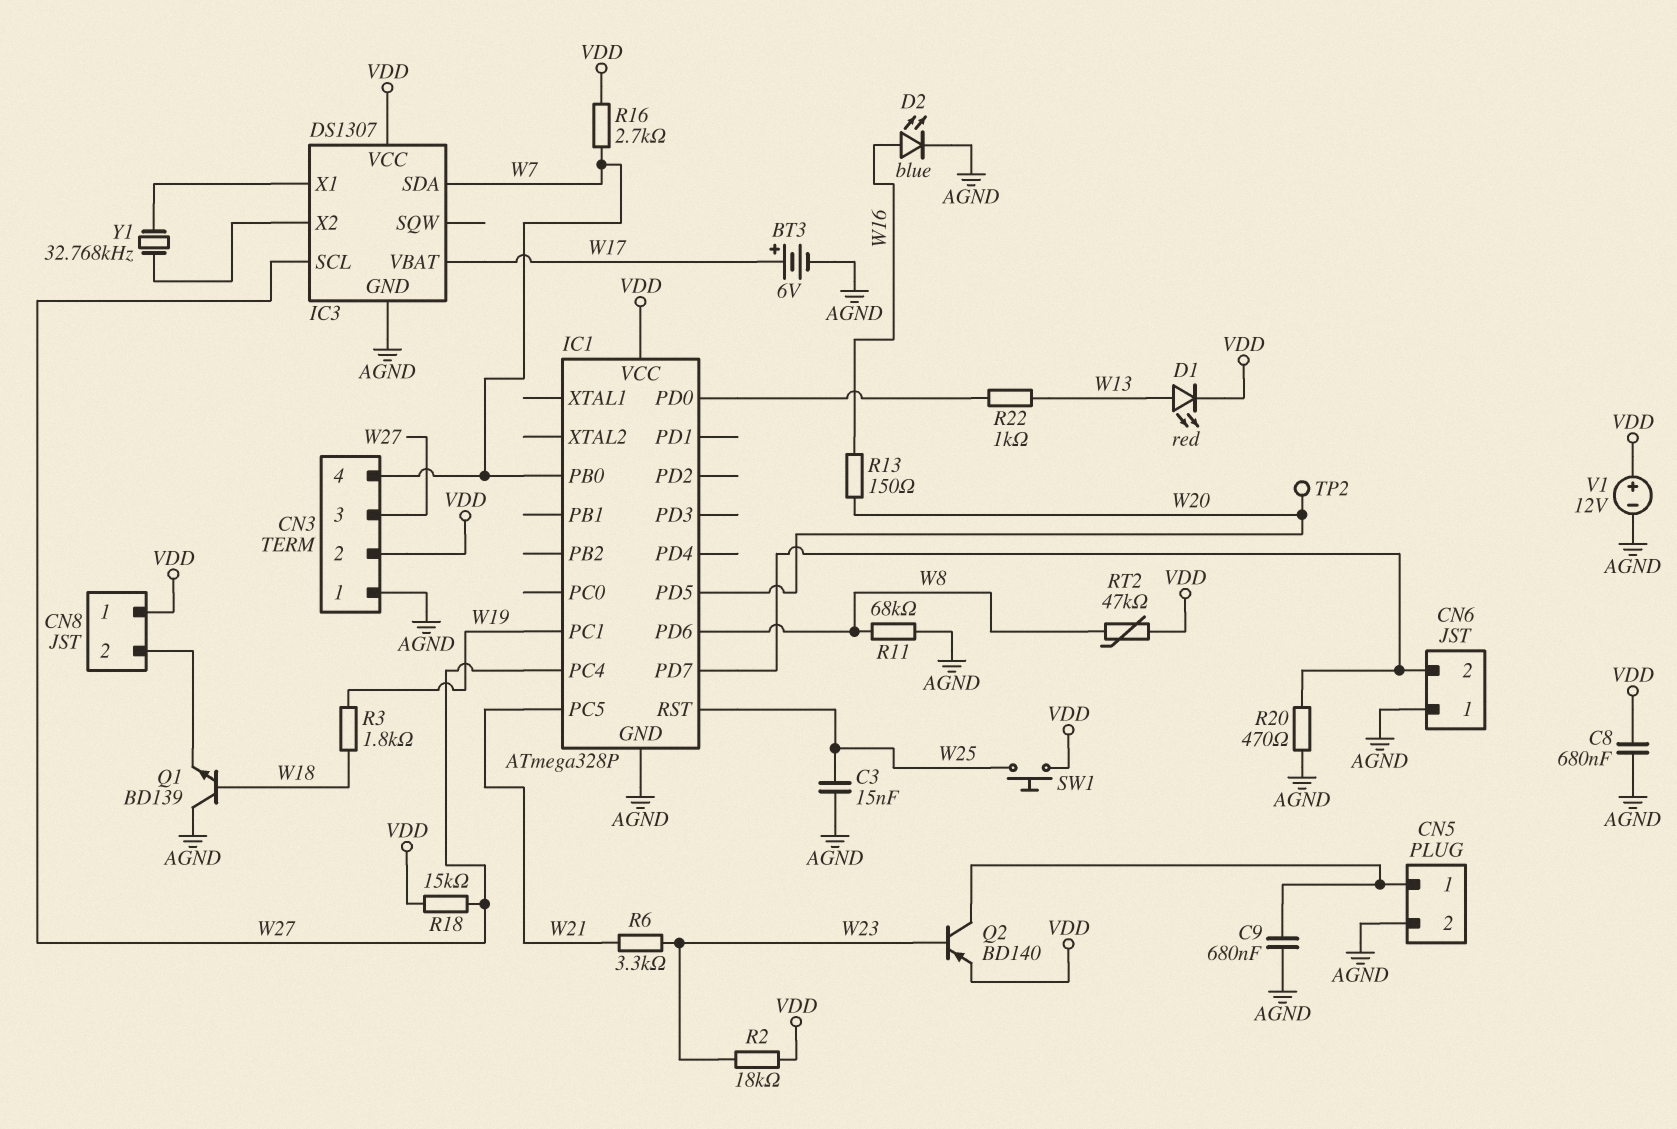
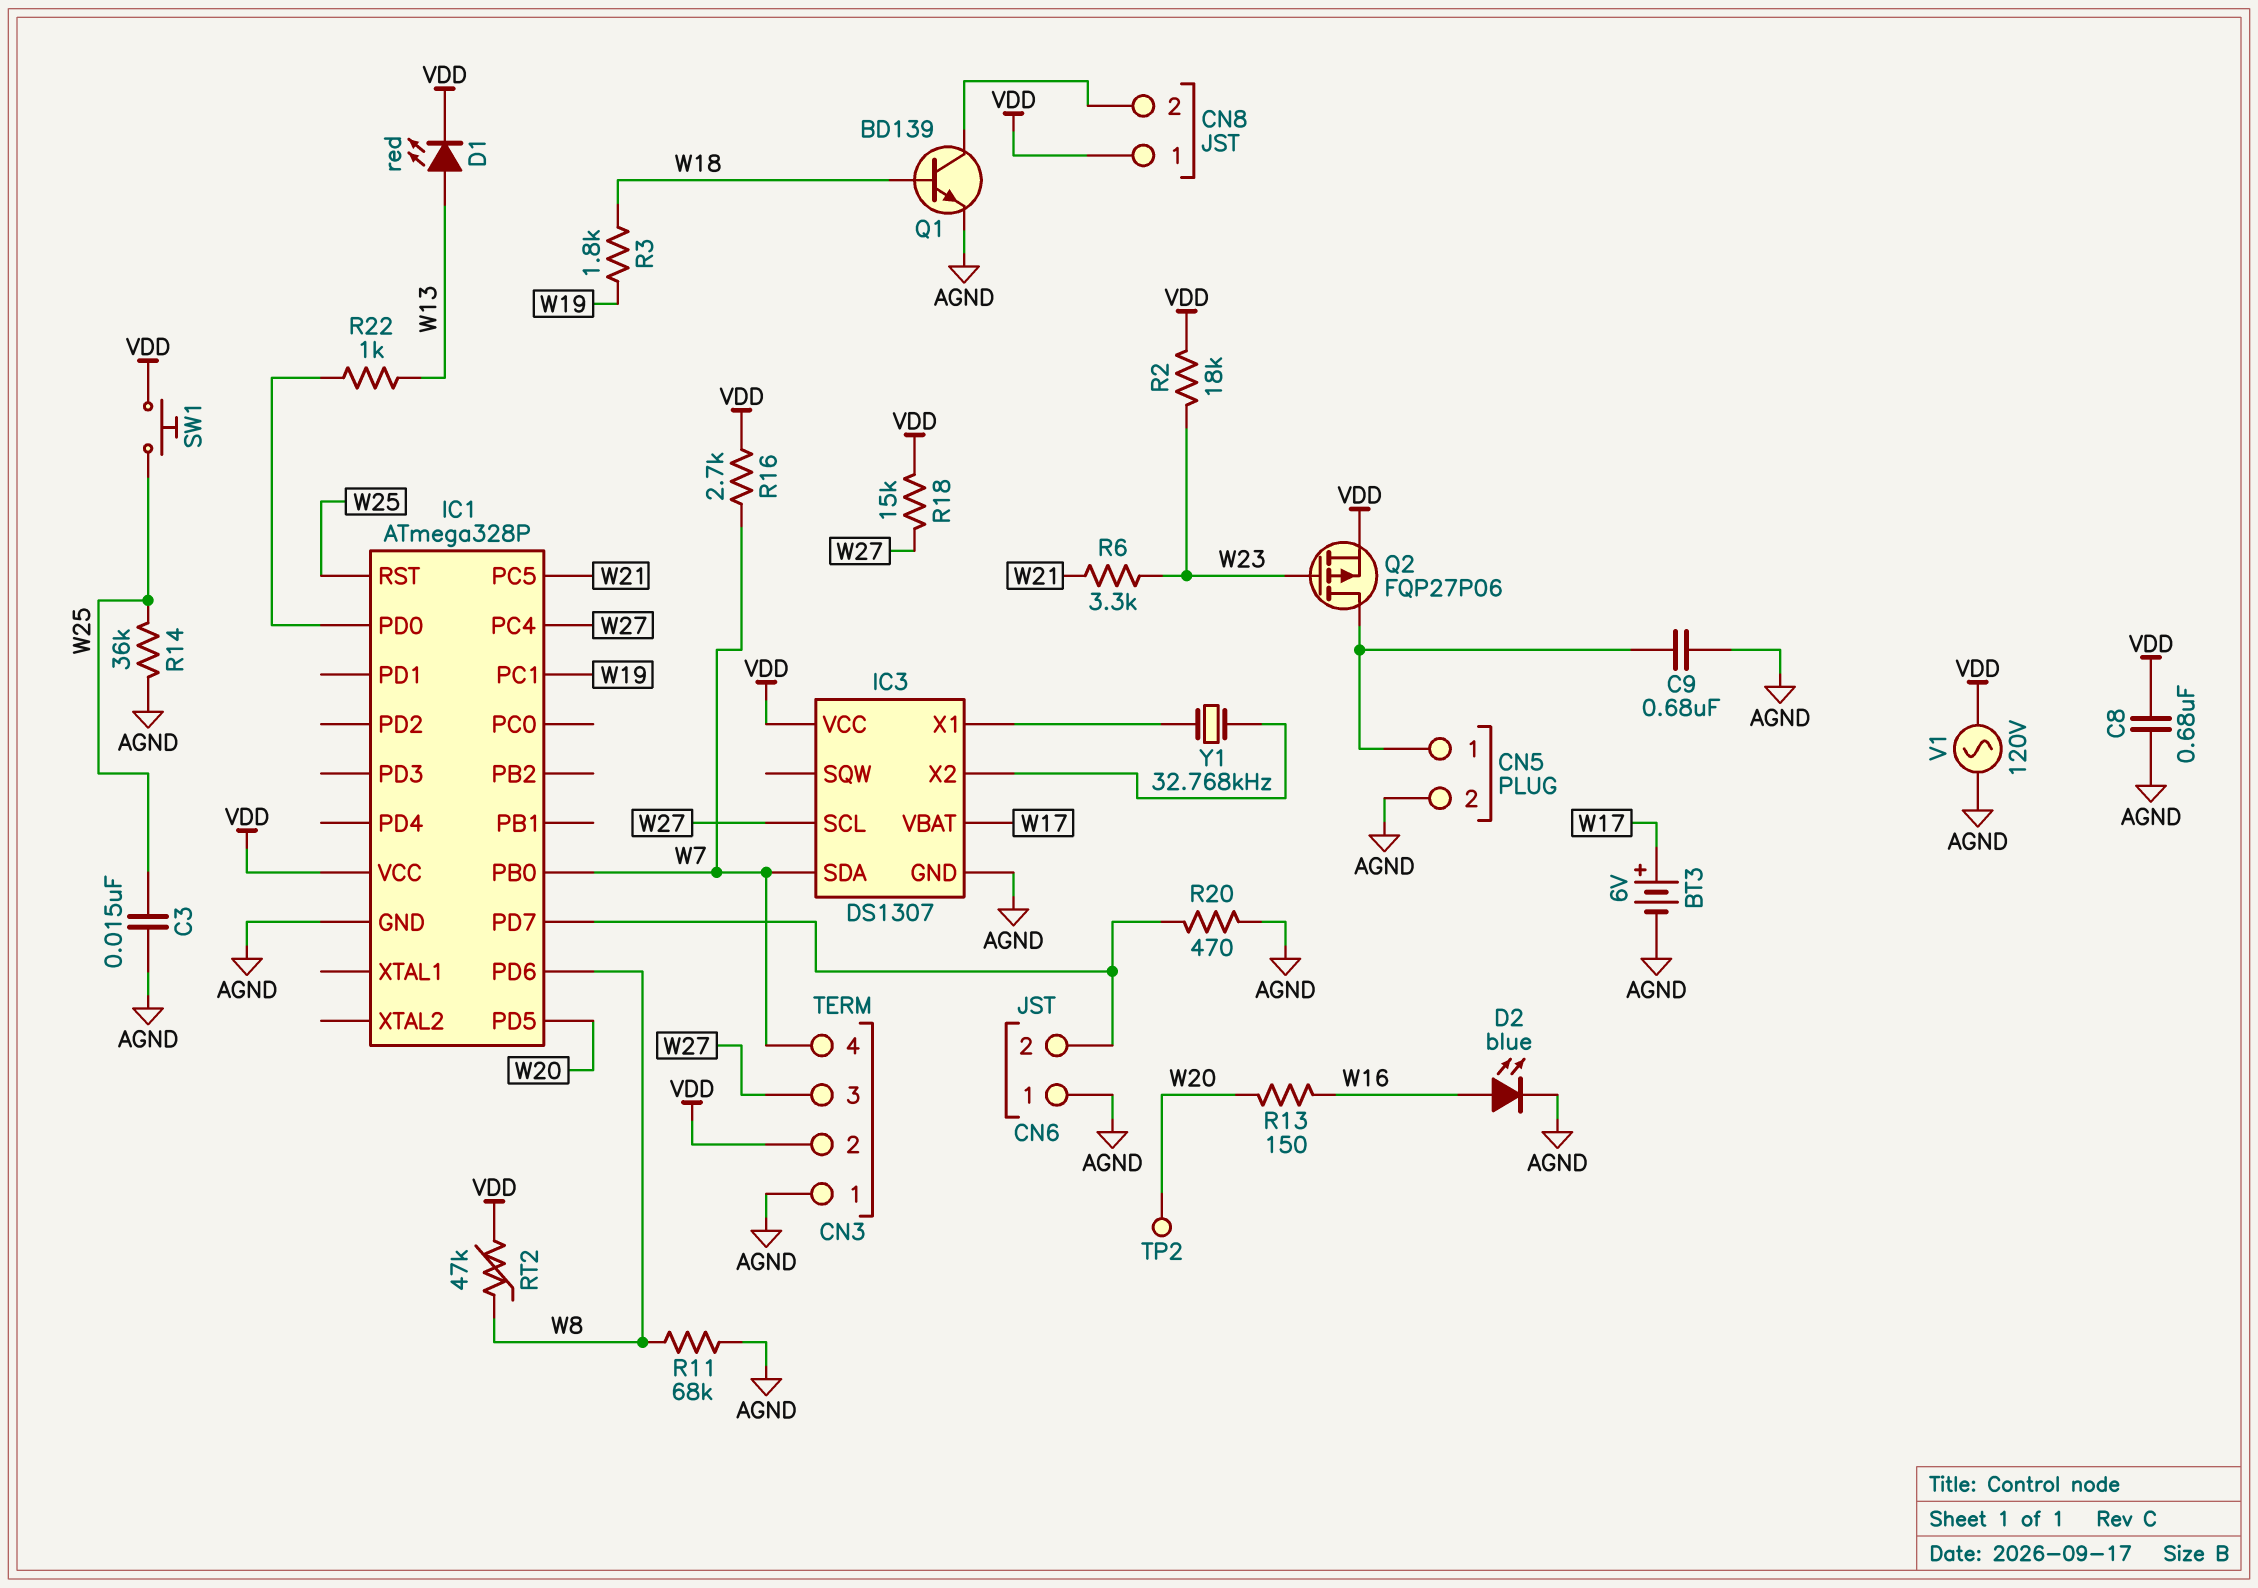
Q1: NPN BD139 (B W18, C AGND, E CN8/2) -> NPN BD139 (B W18, C CN8/2, E AGND)
Q2: PNP BD140 (B W23, C CN5/1, E VDD) -> PMOS FQP27P06 (G W23, D CN5/1, S VDD)
R14: none -> 36k (AGND, W25)
V1: 12V (plus VDD, minus AGND) -> AC 120V (AGND, VDD)

